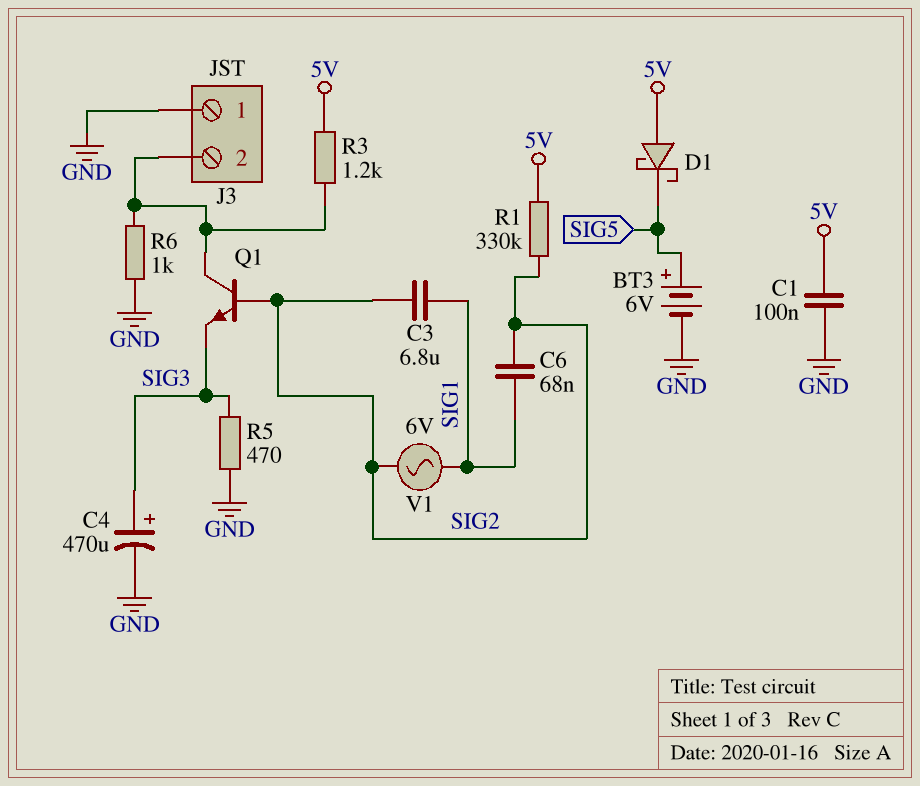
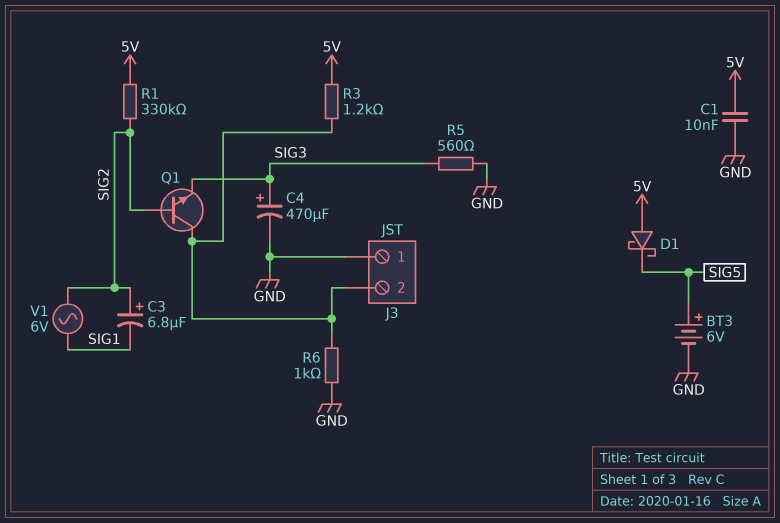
C1: 100nF (5V, GND) -> 10nF (5V, GND)
C3: 6.8uF (SIG1, SIG2) -> 6.8uF (plus SIG2, minus SIG1)
C6: 68nF (SIG1, SIG2) -> none
R5: 470 (GND, SIG3) -> 560 (GND, SIG3)

